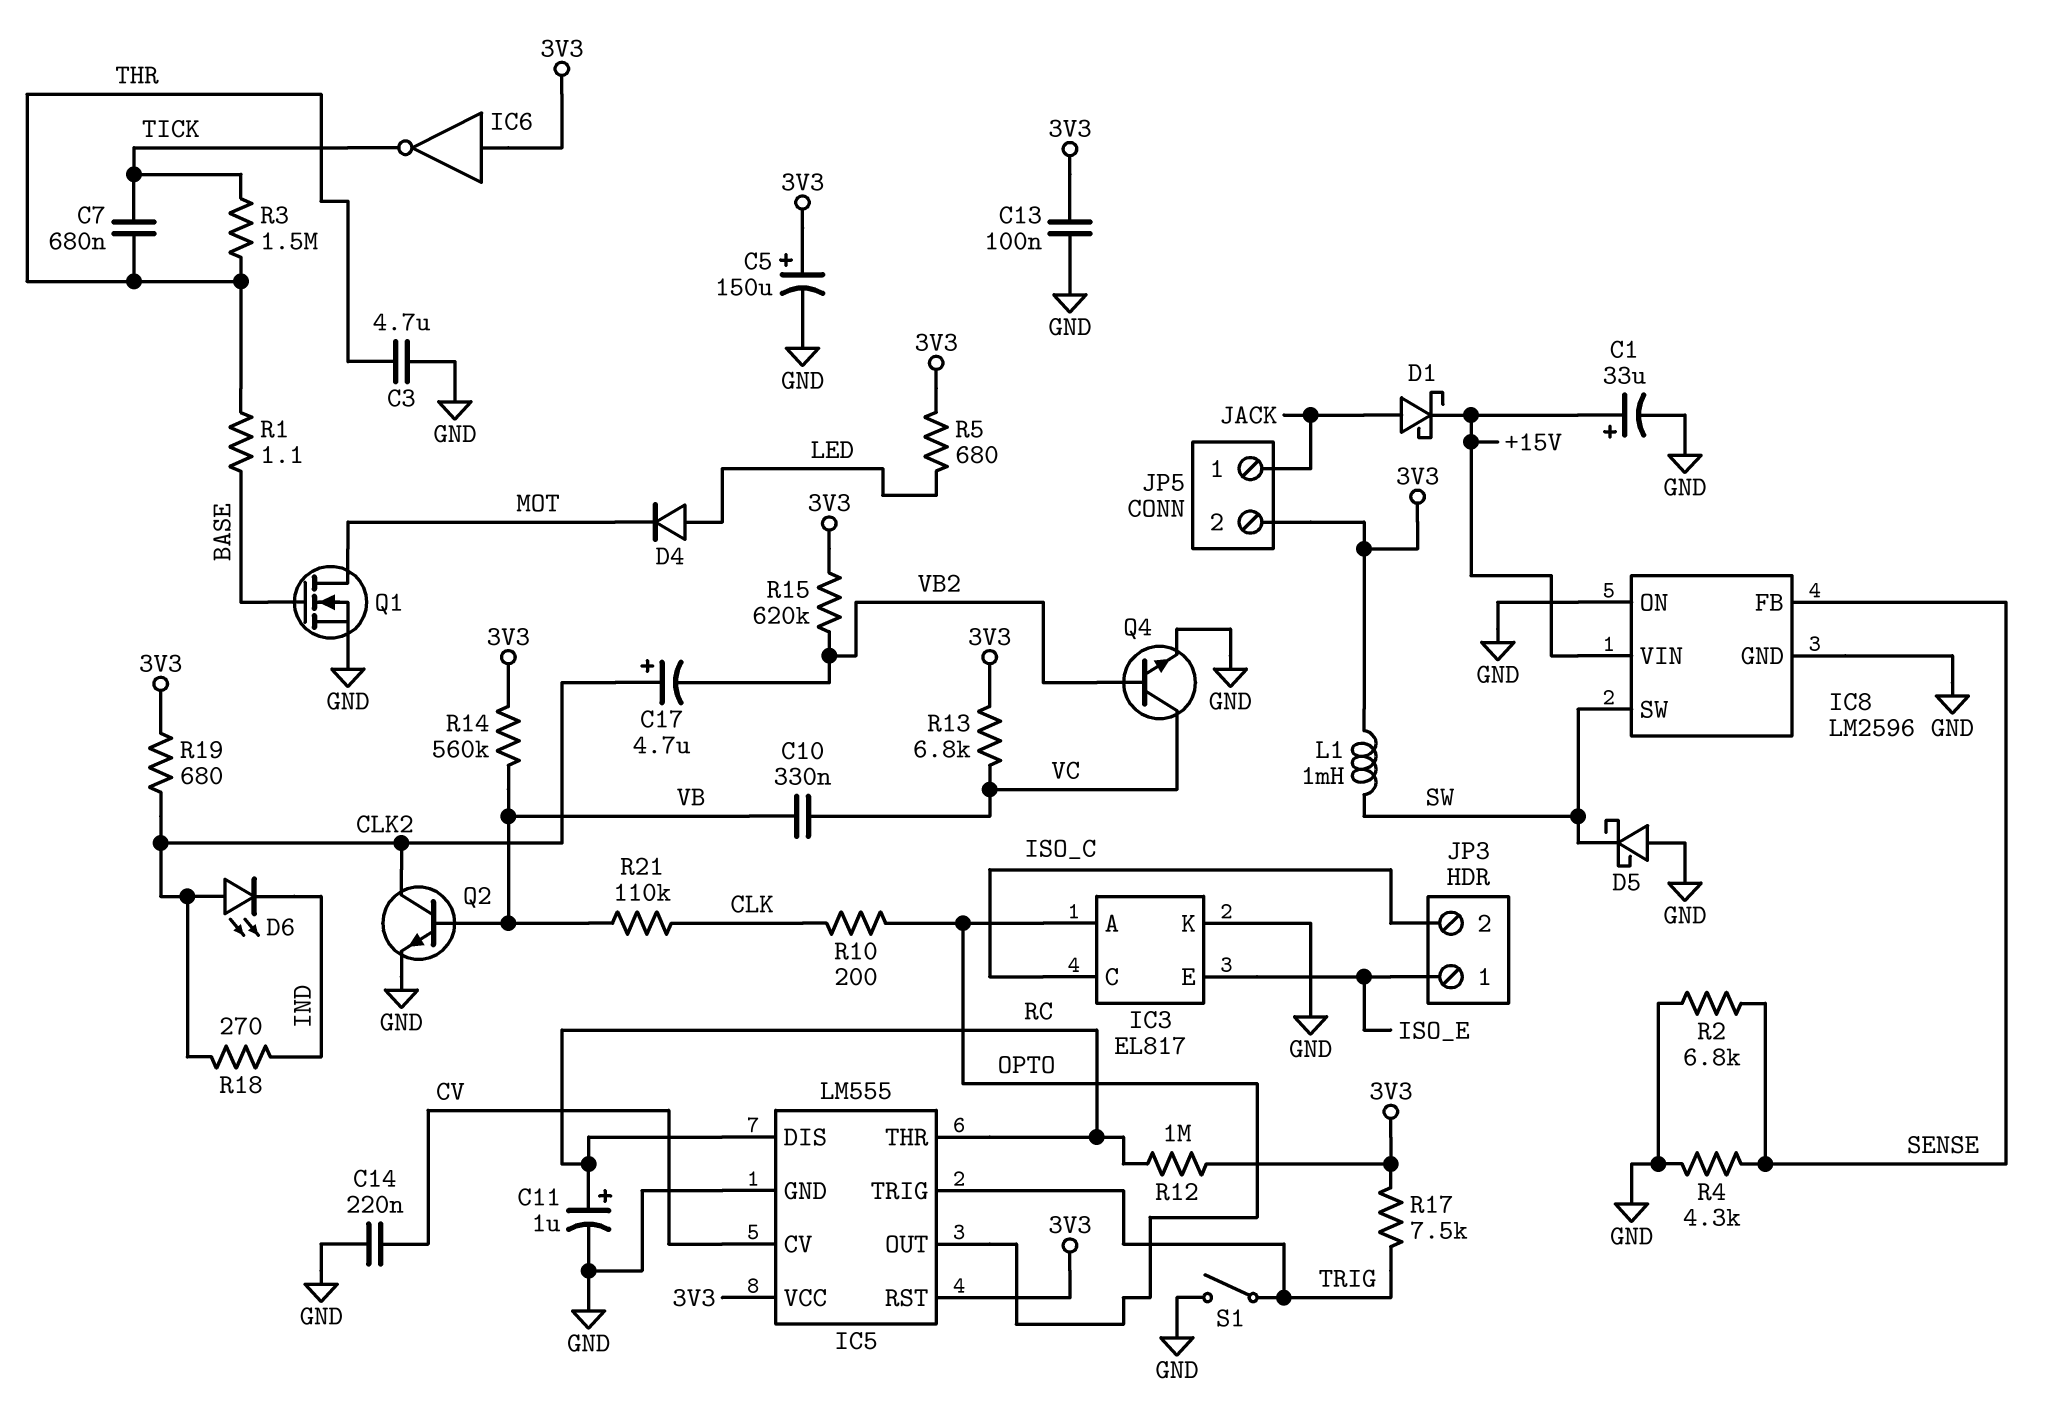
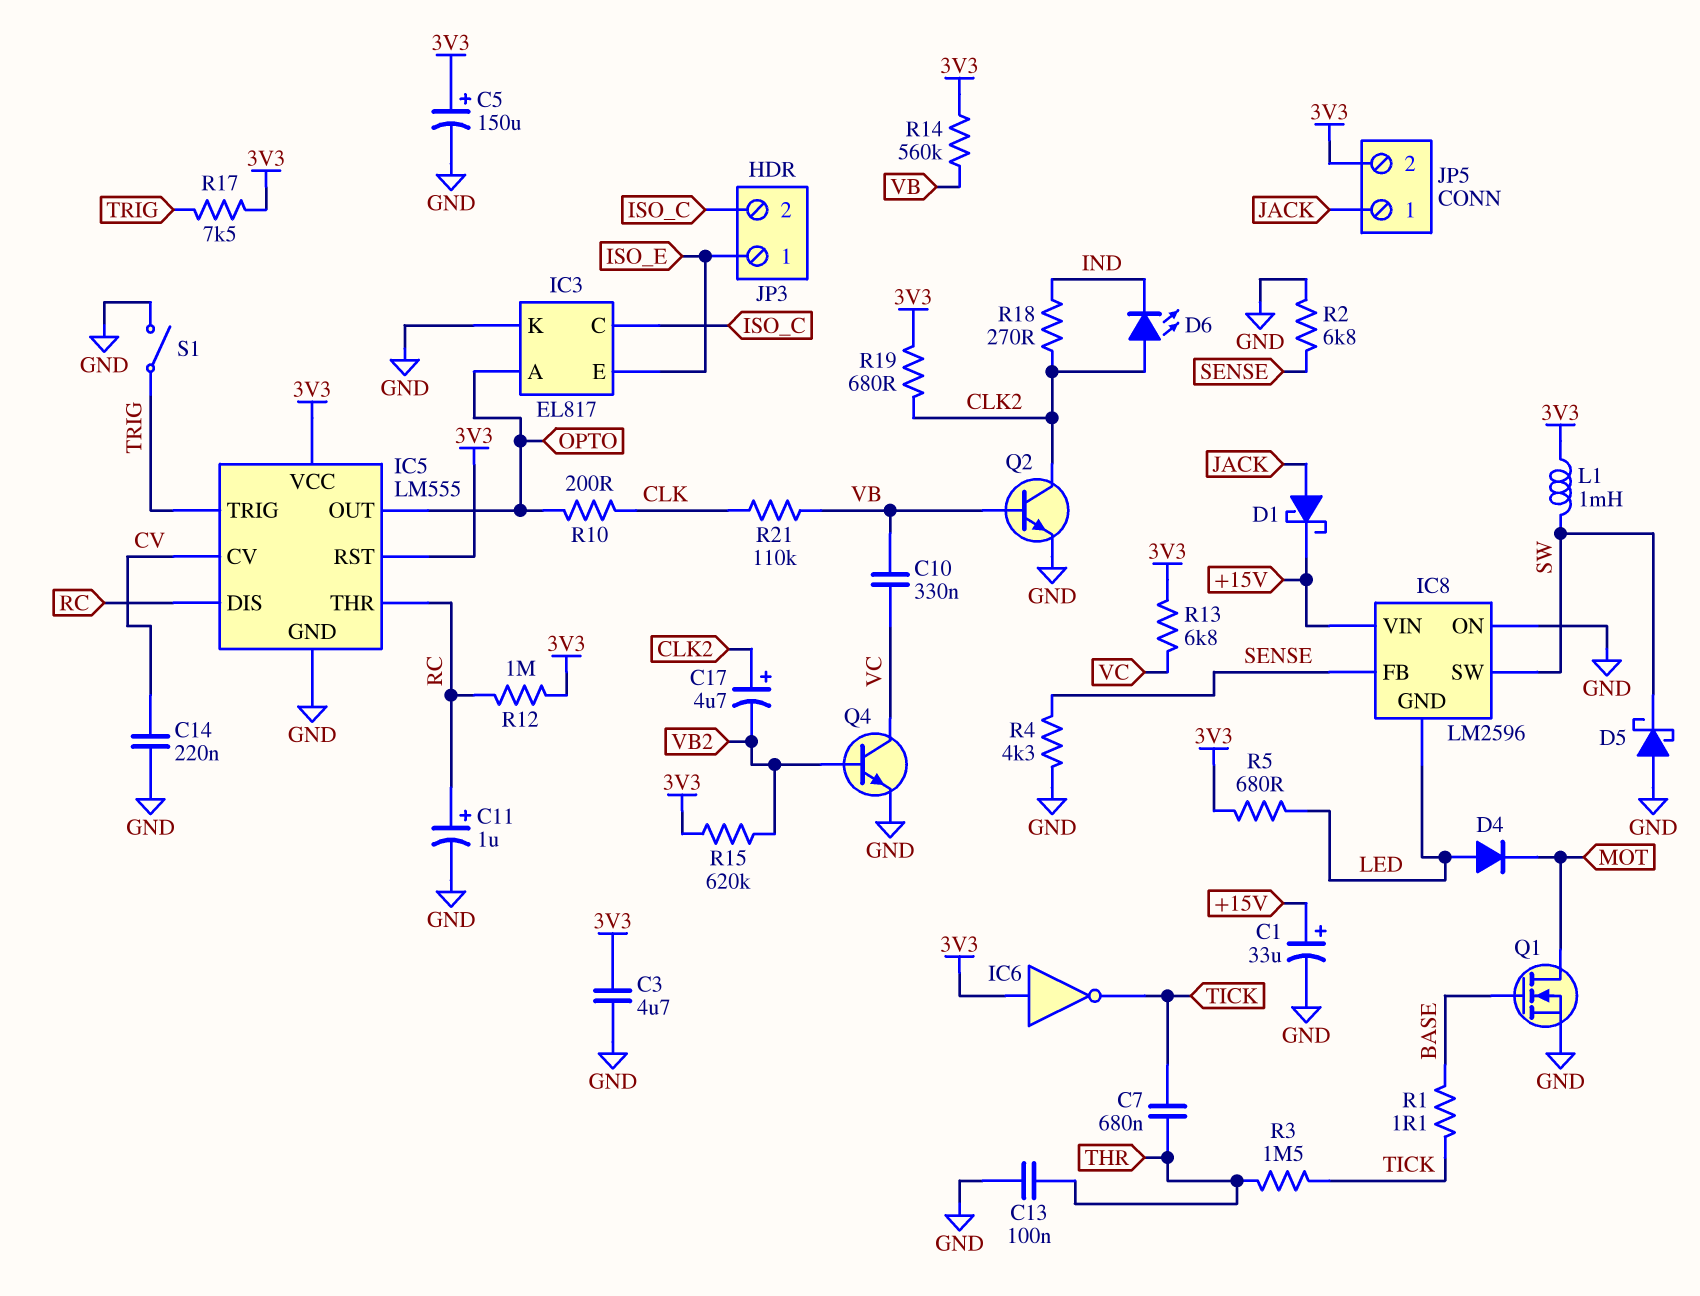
C3: 4.7uF (GND, THR) -> 4.7uF (3V3, GND)
C13: 100nF (3V3, GND) -> 100nF (GND, THR)
IC8 pin GND: GND -> LED
R1: 1.1 (BASE, THR) -> 1.1 (BASE, TICK)

